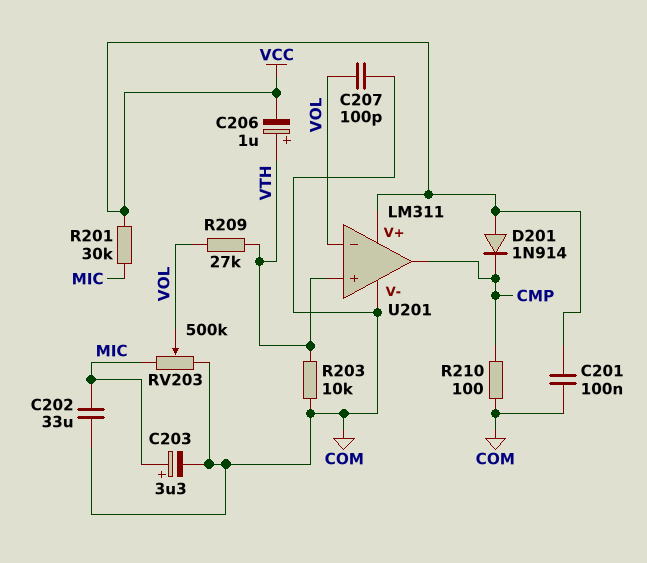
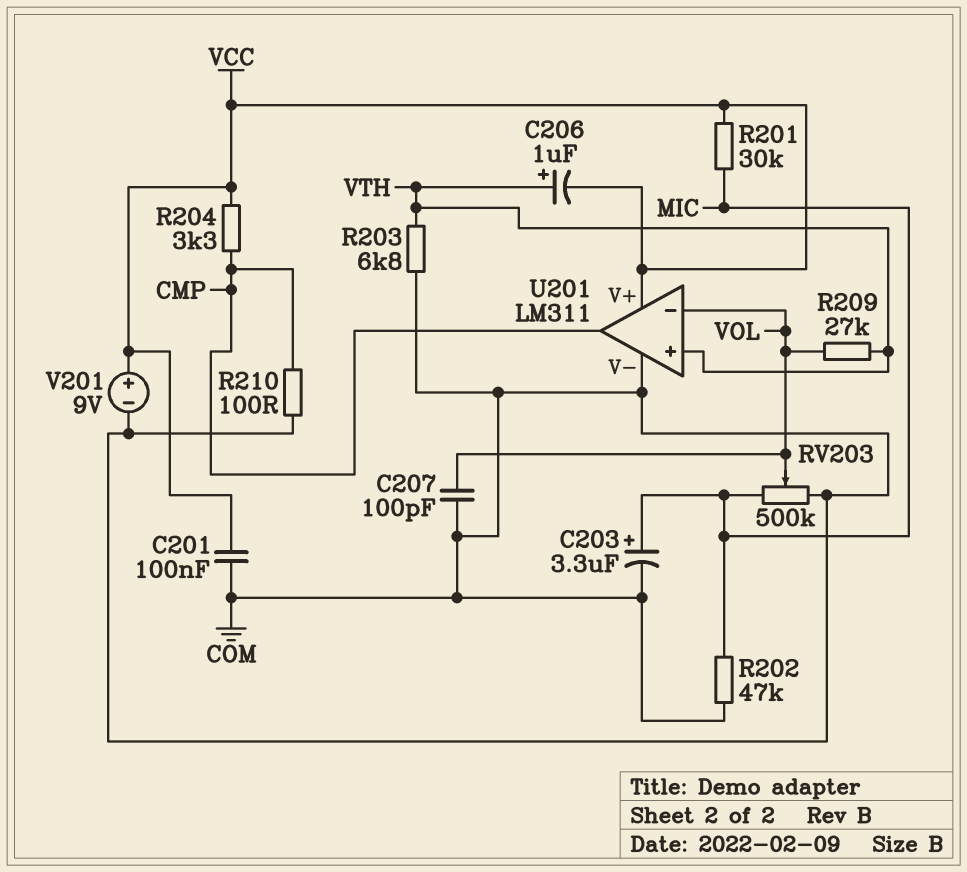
C202: 33uF (COM, MIC) -> none
D201: diode 1N914 (A VCC, K CMP) -> none
R202: none -> 47k (COM, MIC)
R203: 10k (COM, VTH) -> 6.8k (COM, VTH)
R204: none -> 3.3k (CMP, VCC)
V201: none -> 9V (plus VCC, minus COM)

